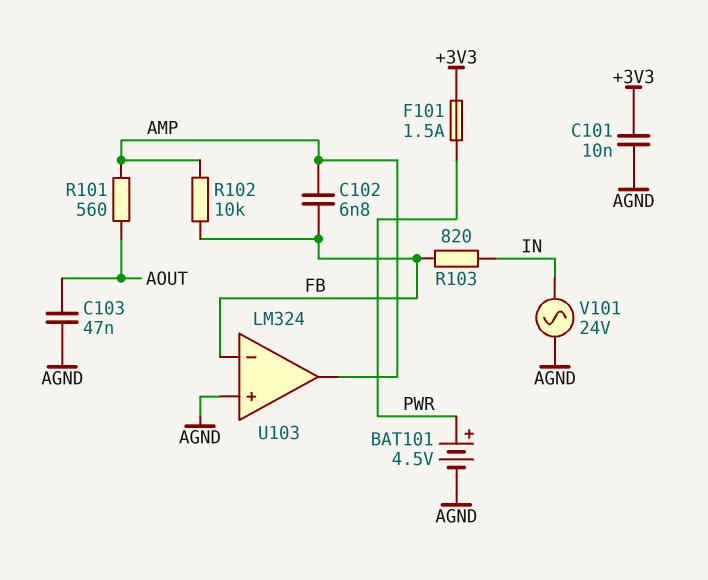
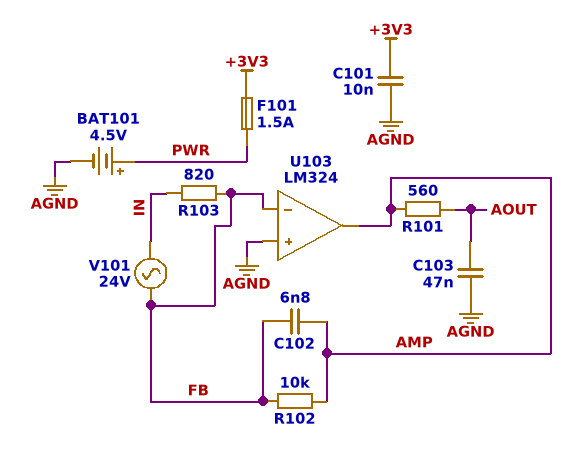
V101: AC 24V (AGND, IN) -> AC 24V (FB, IN)

